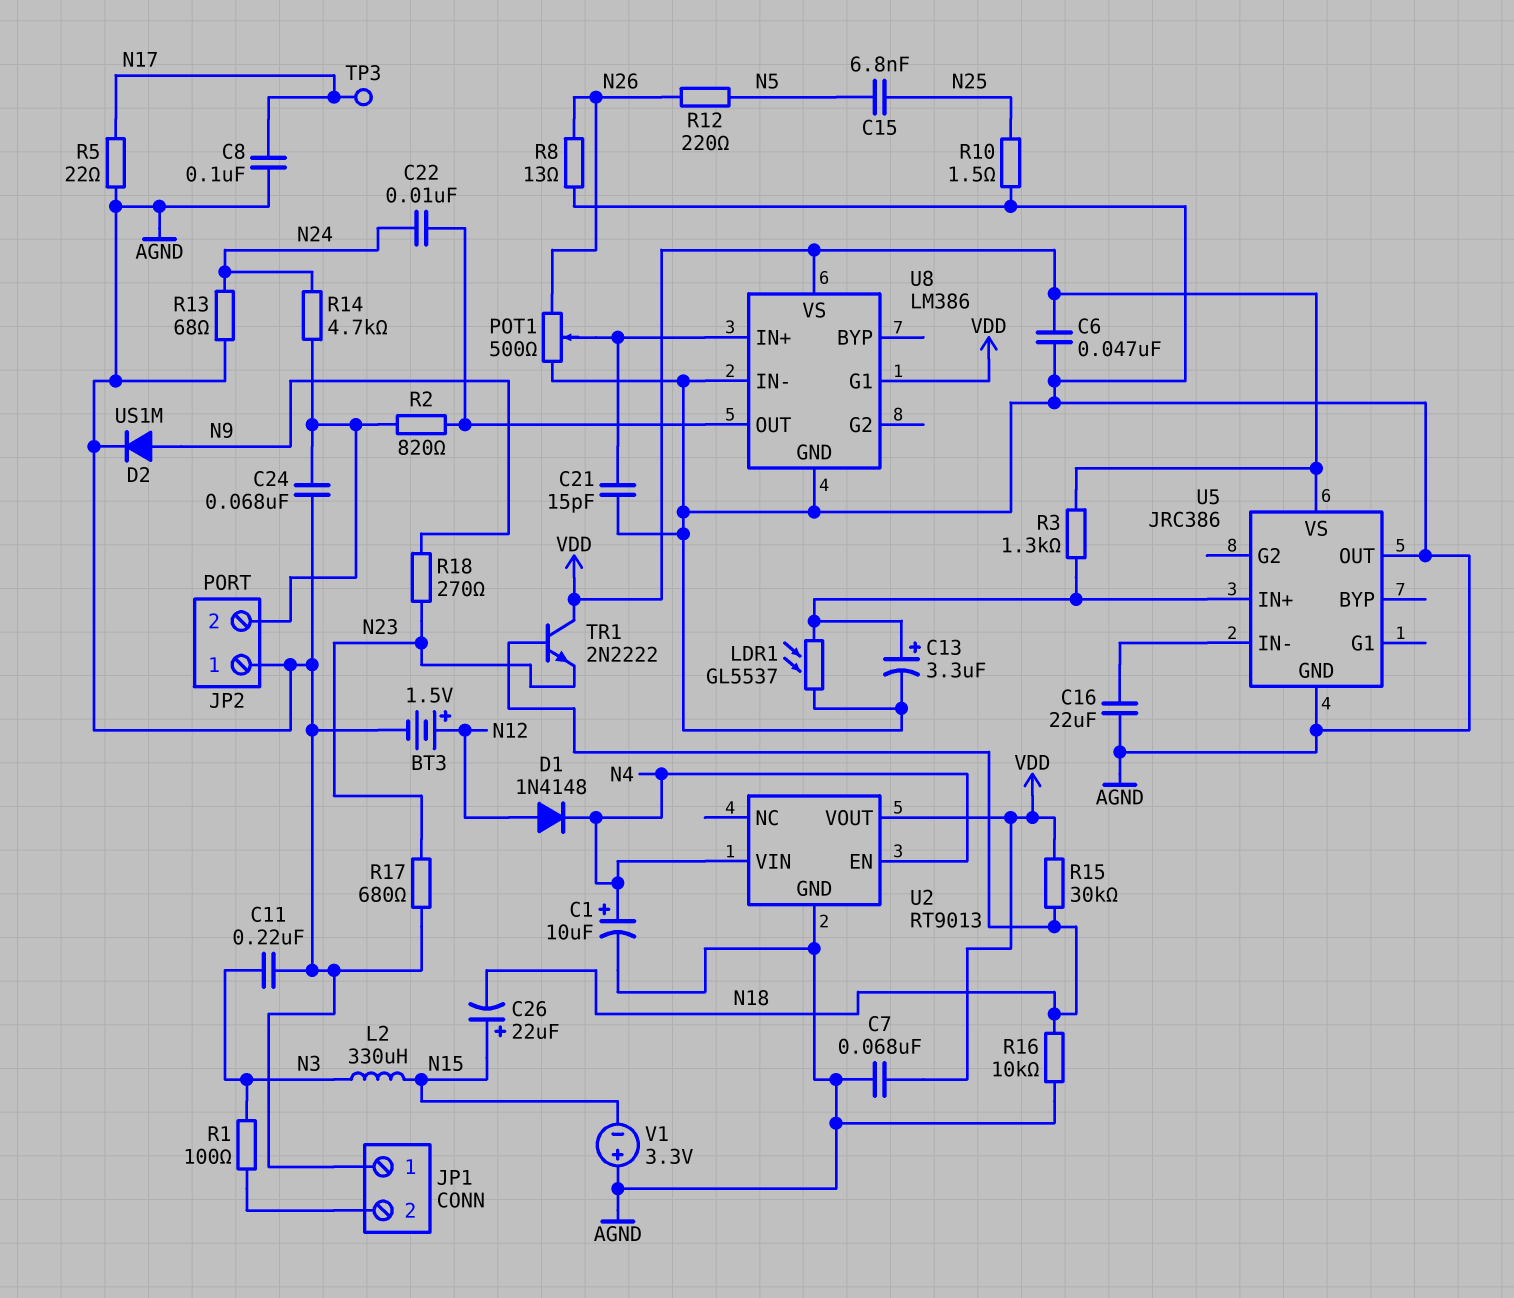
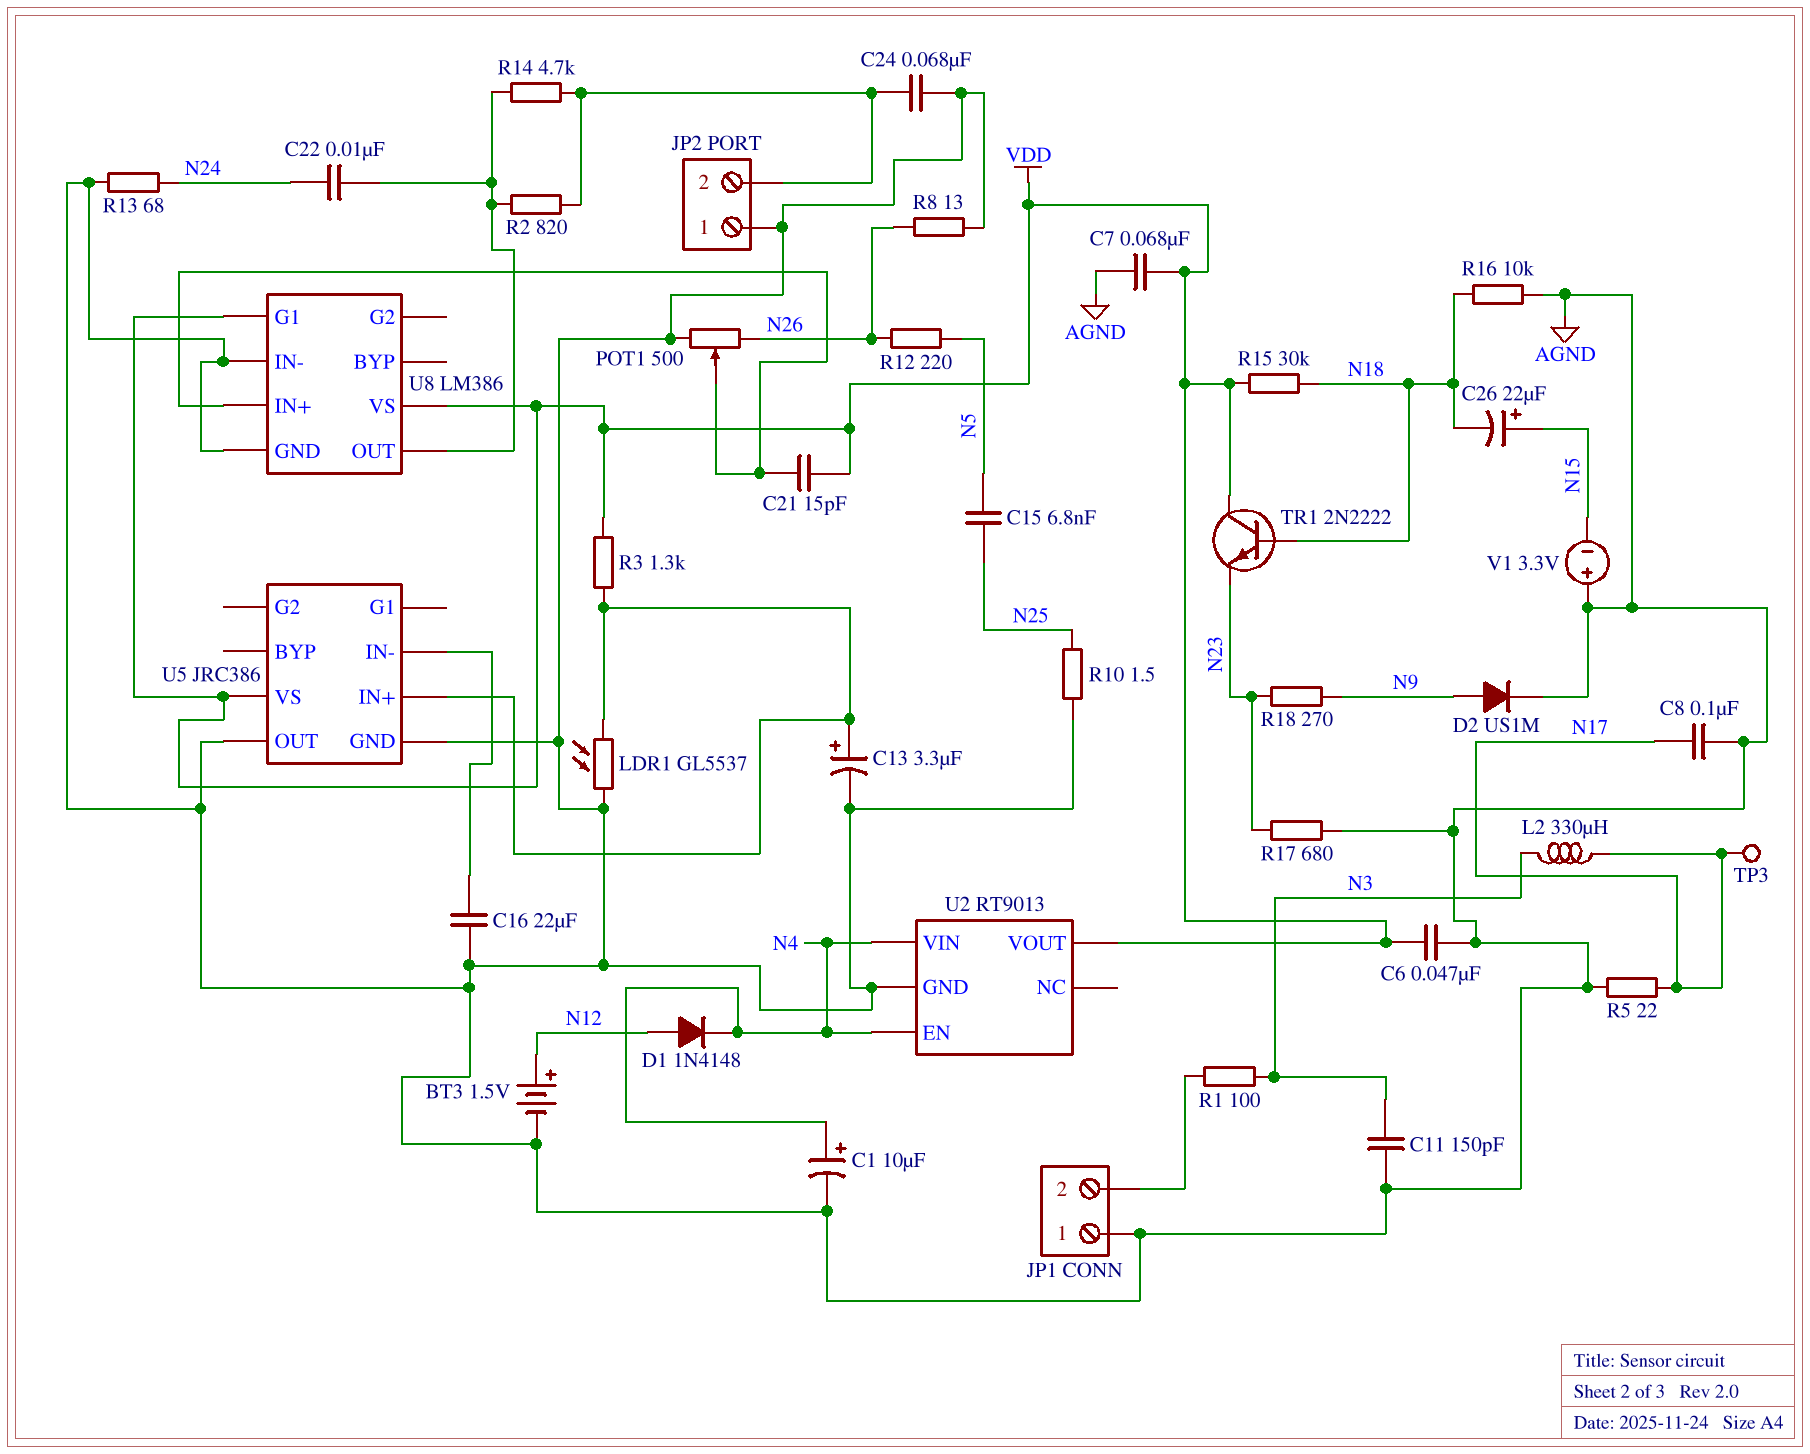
C11: 220nF (AGND, N3) -> 150pF (AGND, N3)
C21: 15pF (AGND, U8/IN+) -> 15pF (U8/IN+, VDD)
L2: 330uH (N3, N15) -> 330uH (N3, N17)
R14: 4.7k (JP2/2, N24) -> 4.7k (JP2/2, U8/OUT)

